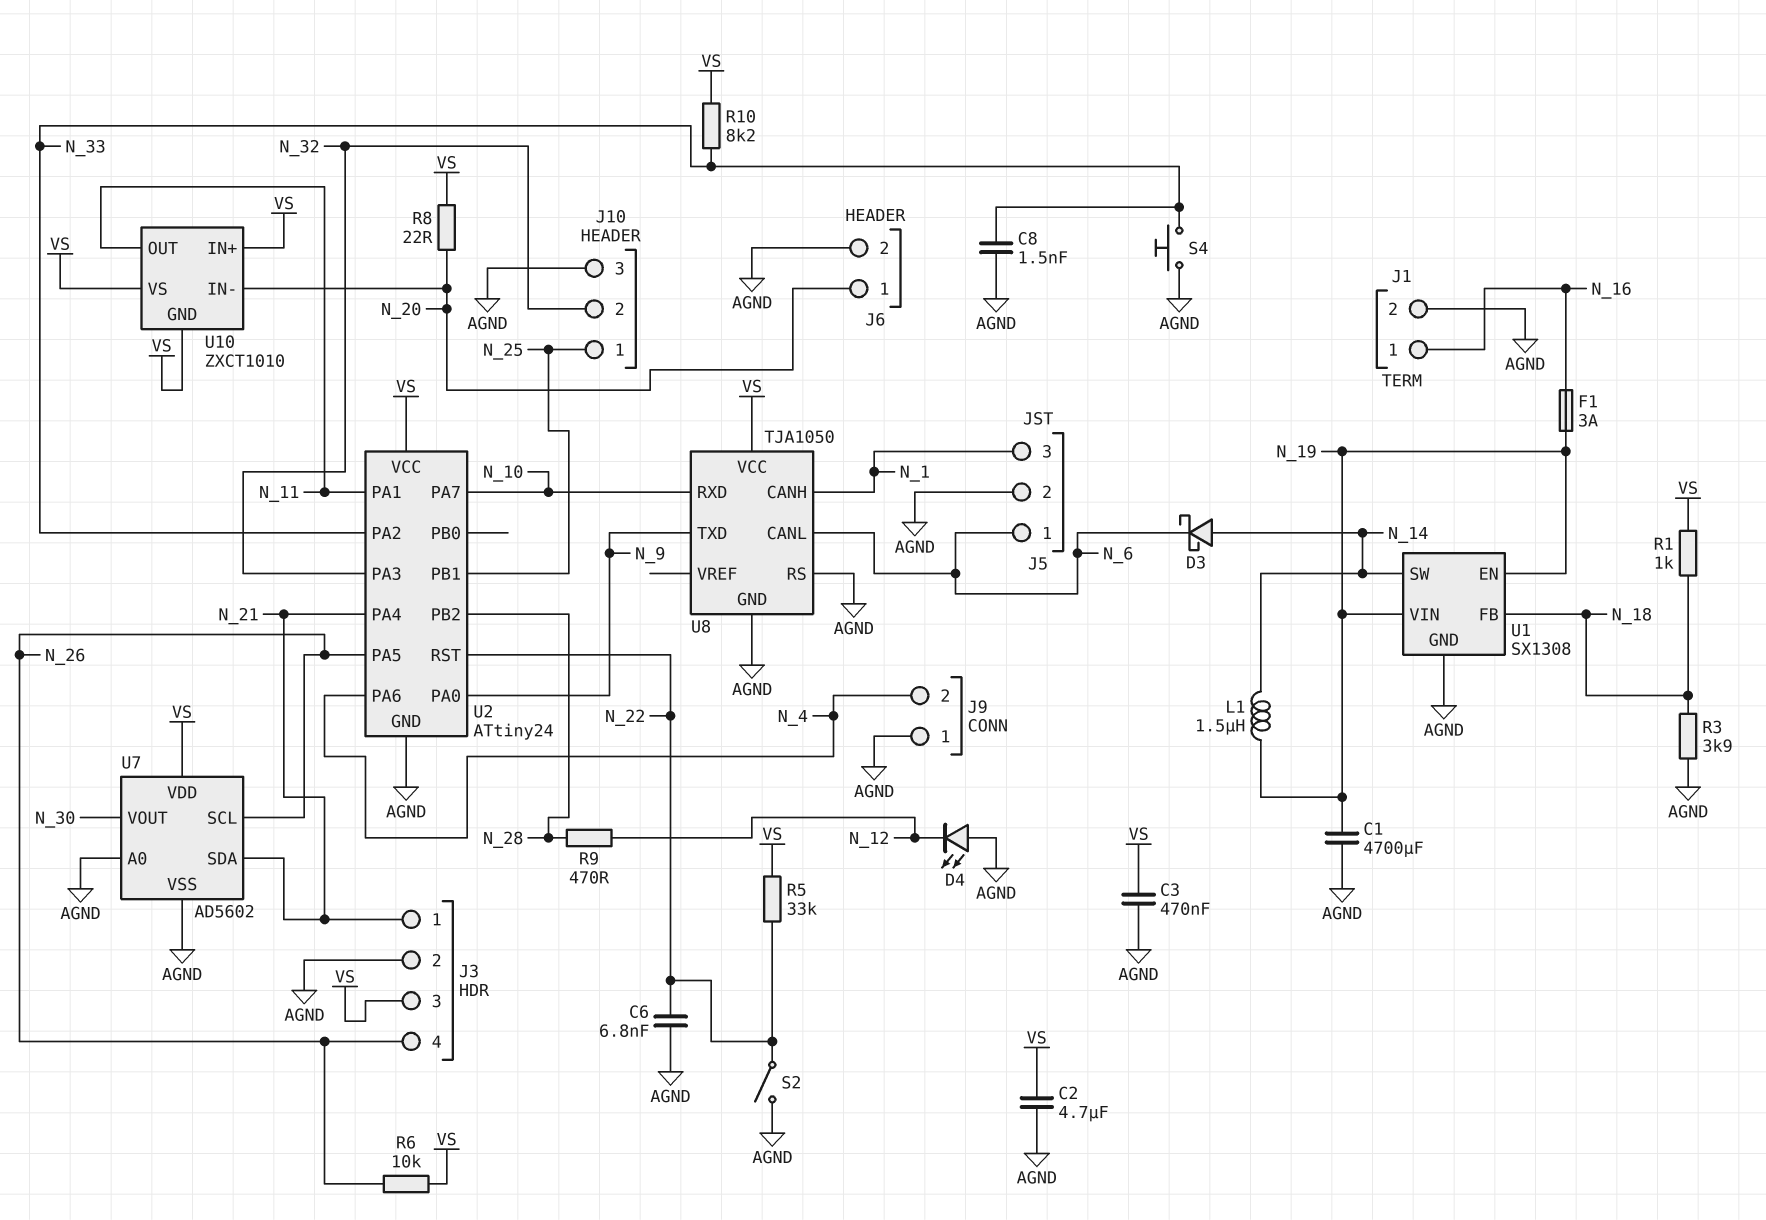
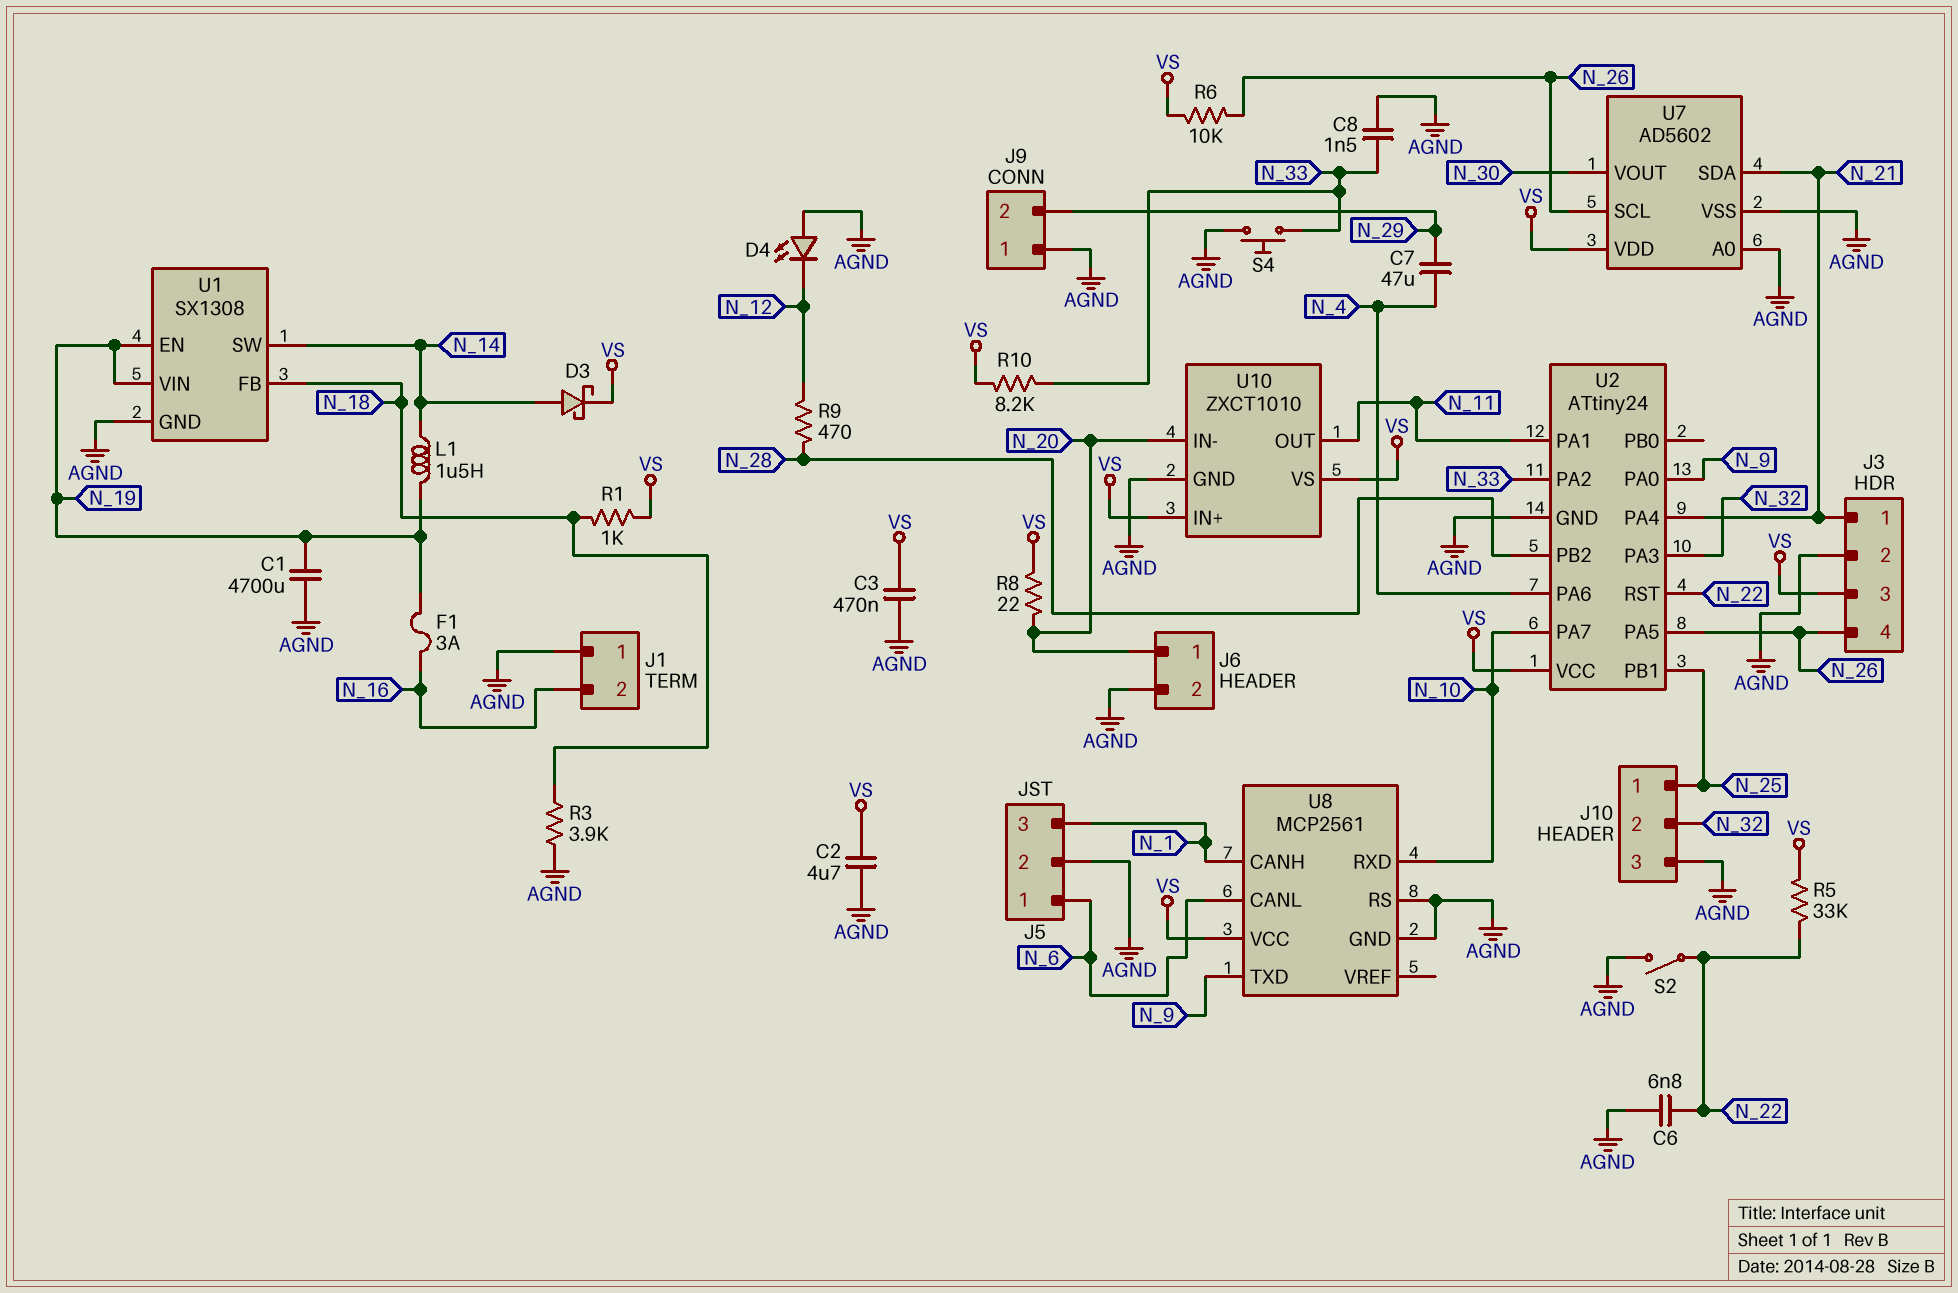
C7: none -> 47uF (N_4, N_29)
D3: schottky (A N_14, K N_6) -> schottky (A N_14, K VS)
J1 pin 1: N_16 -> AGND
J1 pin 2: AGND -> N_16
J9 pin 2: N_4 -> N_29
U8: TJA1050 -> MCP2561
U10 pin GND: VS -> AGND

